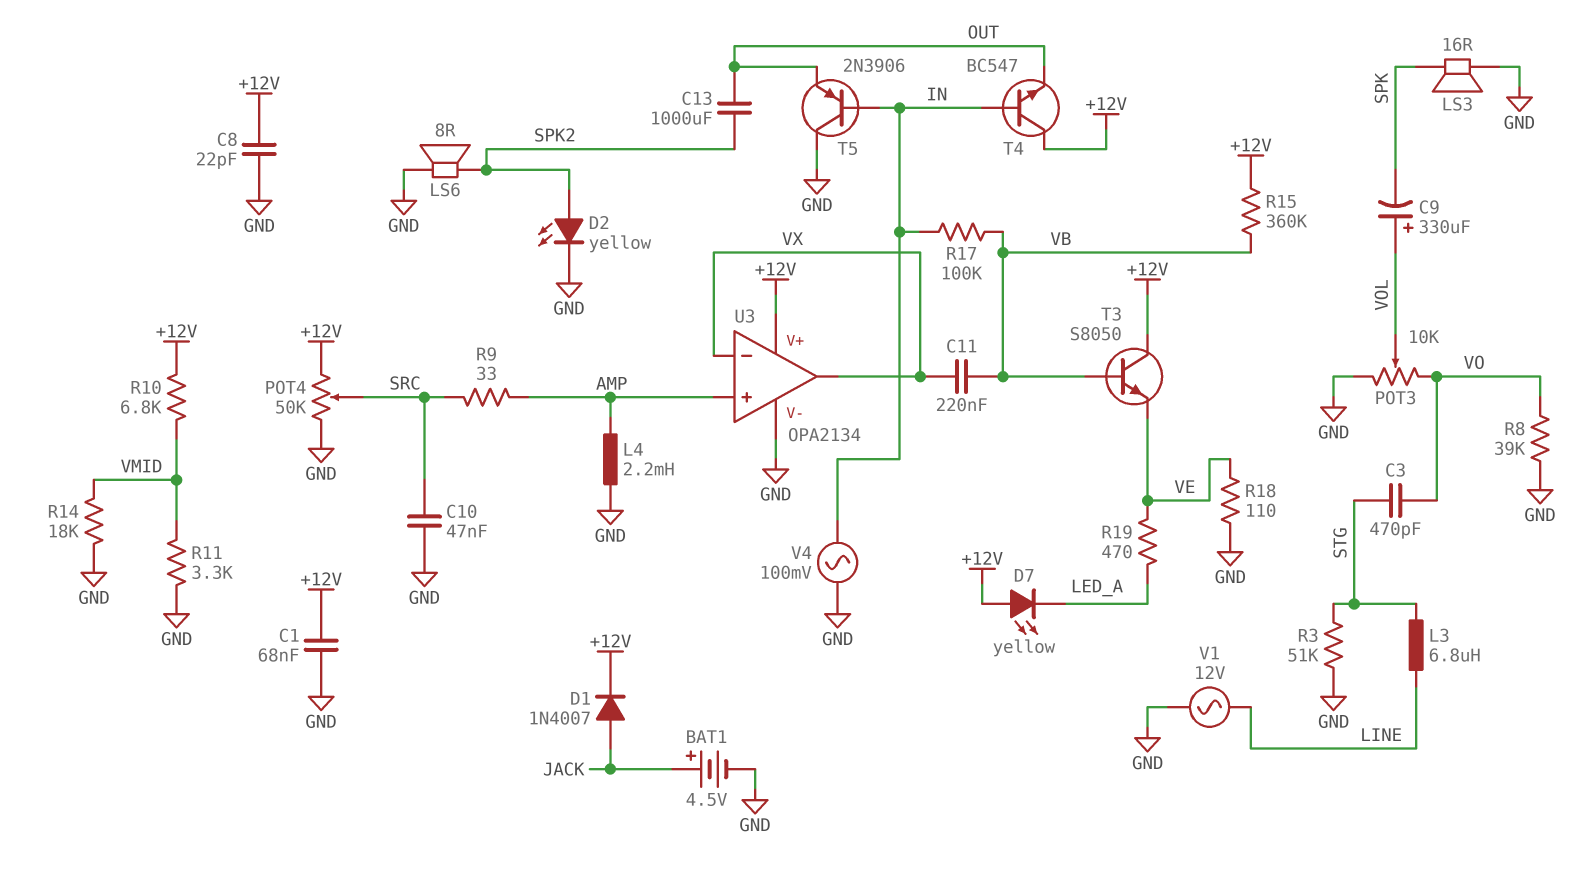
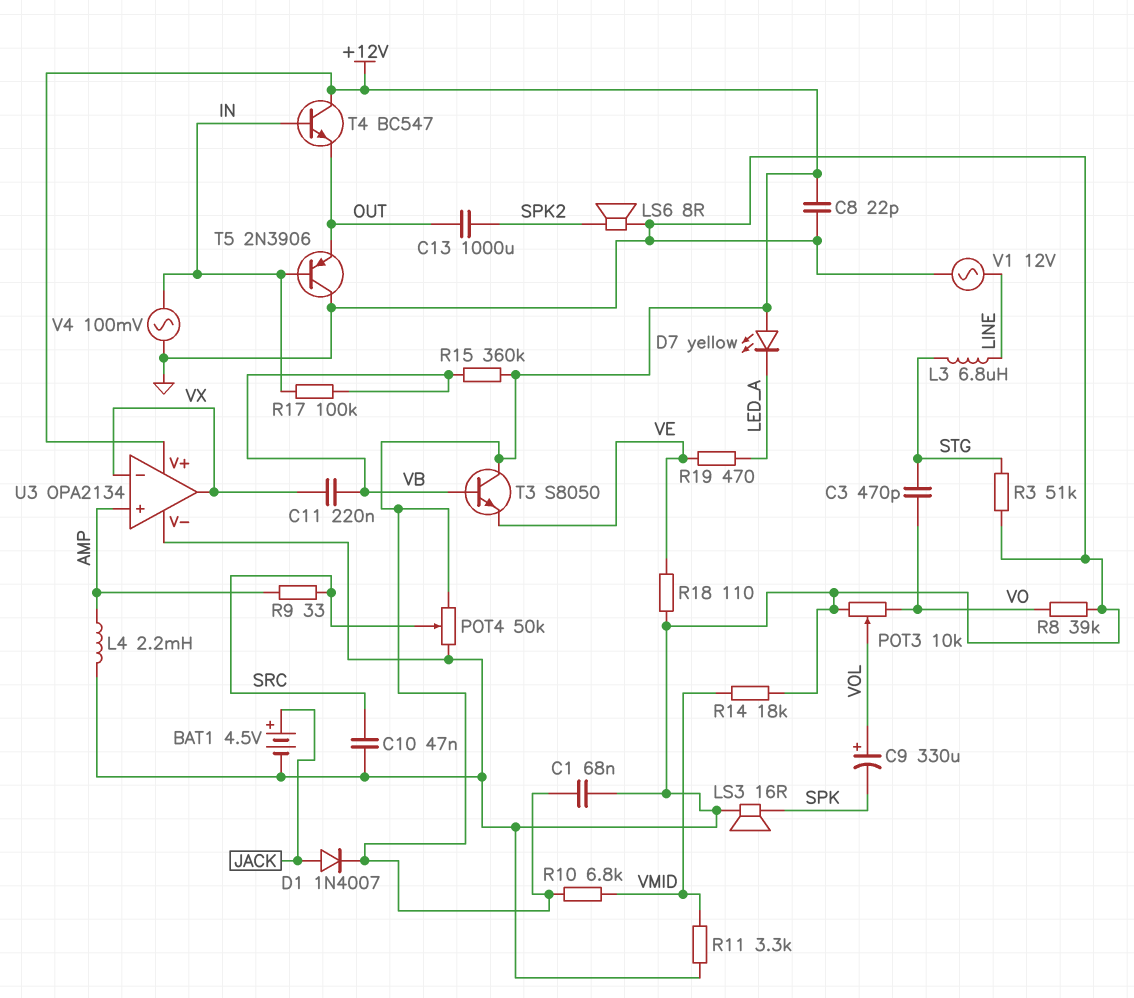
D2: LED yellow (A SPK2, K GND) -> none

